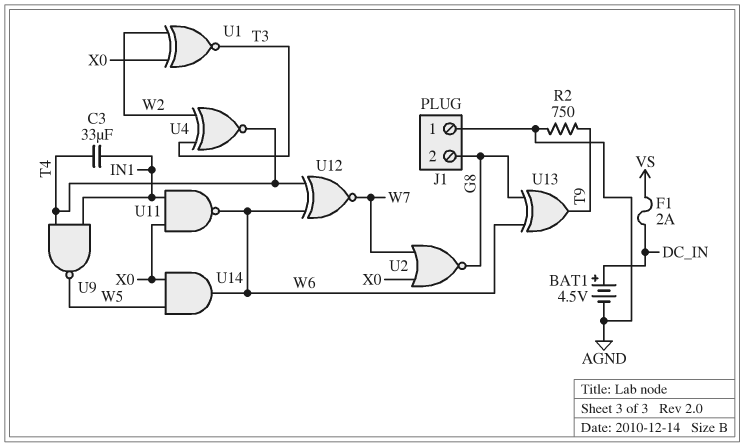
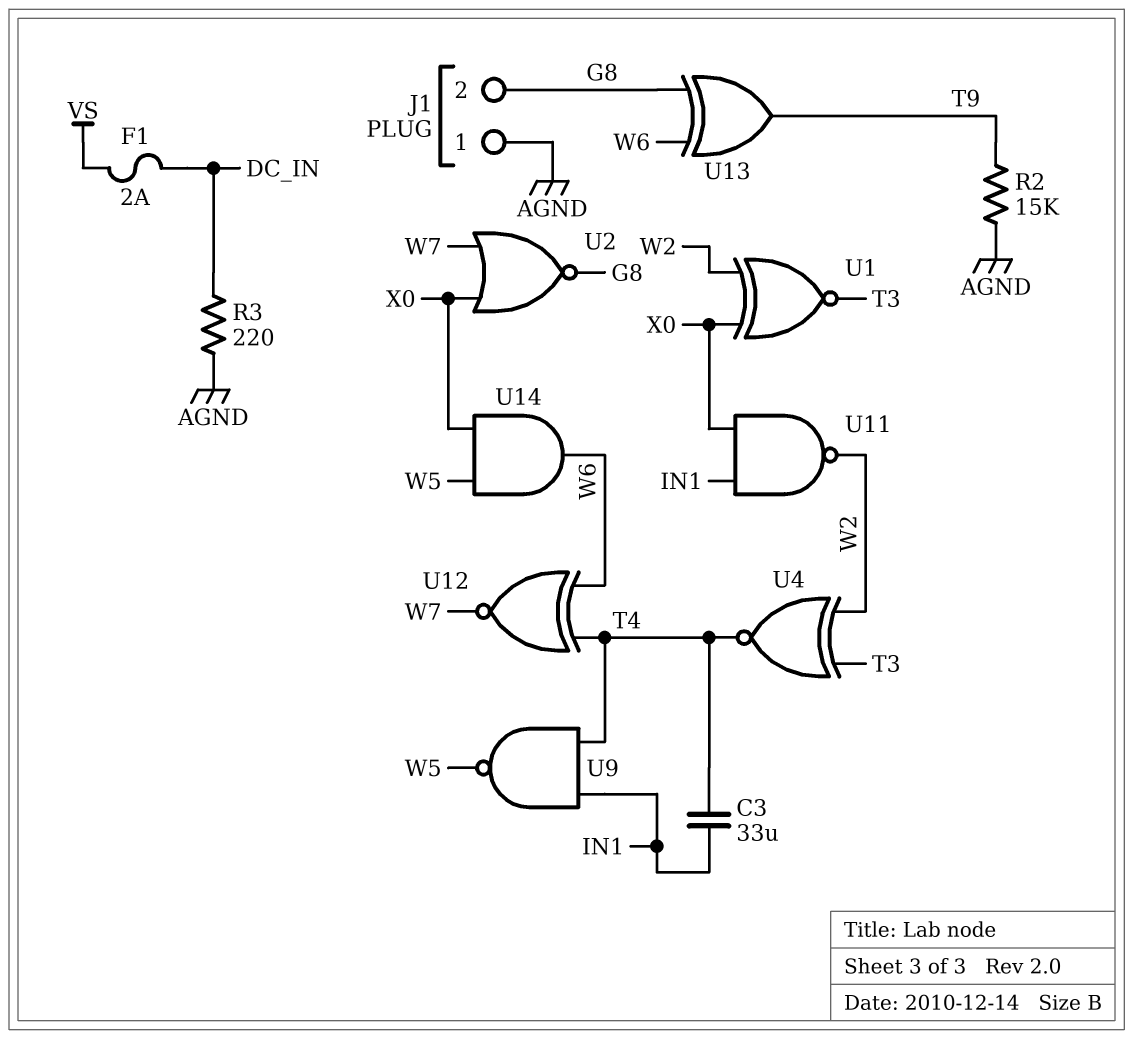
BAT1: 4.5V (plus DC_IN, minus AGND) -> none
R2: 750 (AGND, T9) -> 15k (AGND, T9)
R3: none -> 220 (AGND, DC_IN)
U11: NAND (in IN1, in X0, out W6) -> NAND (in IN1, in X0, out W2)

